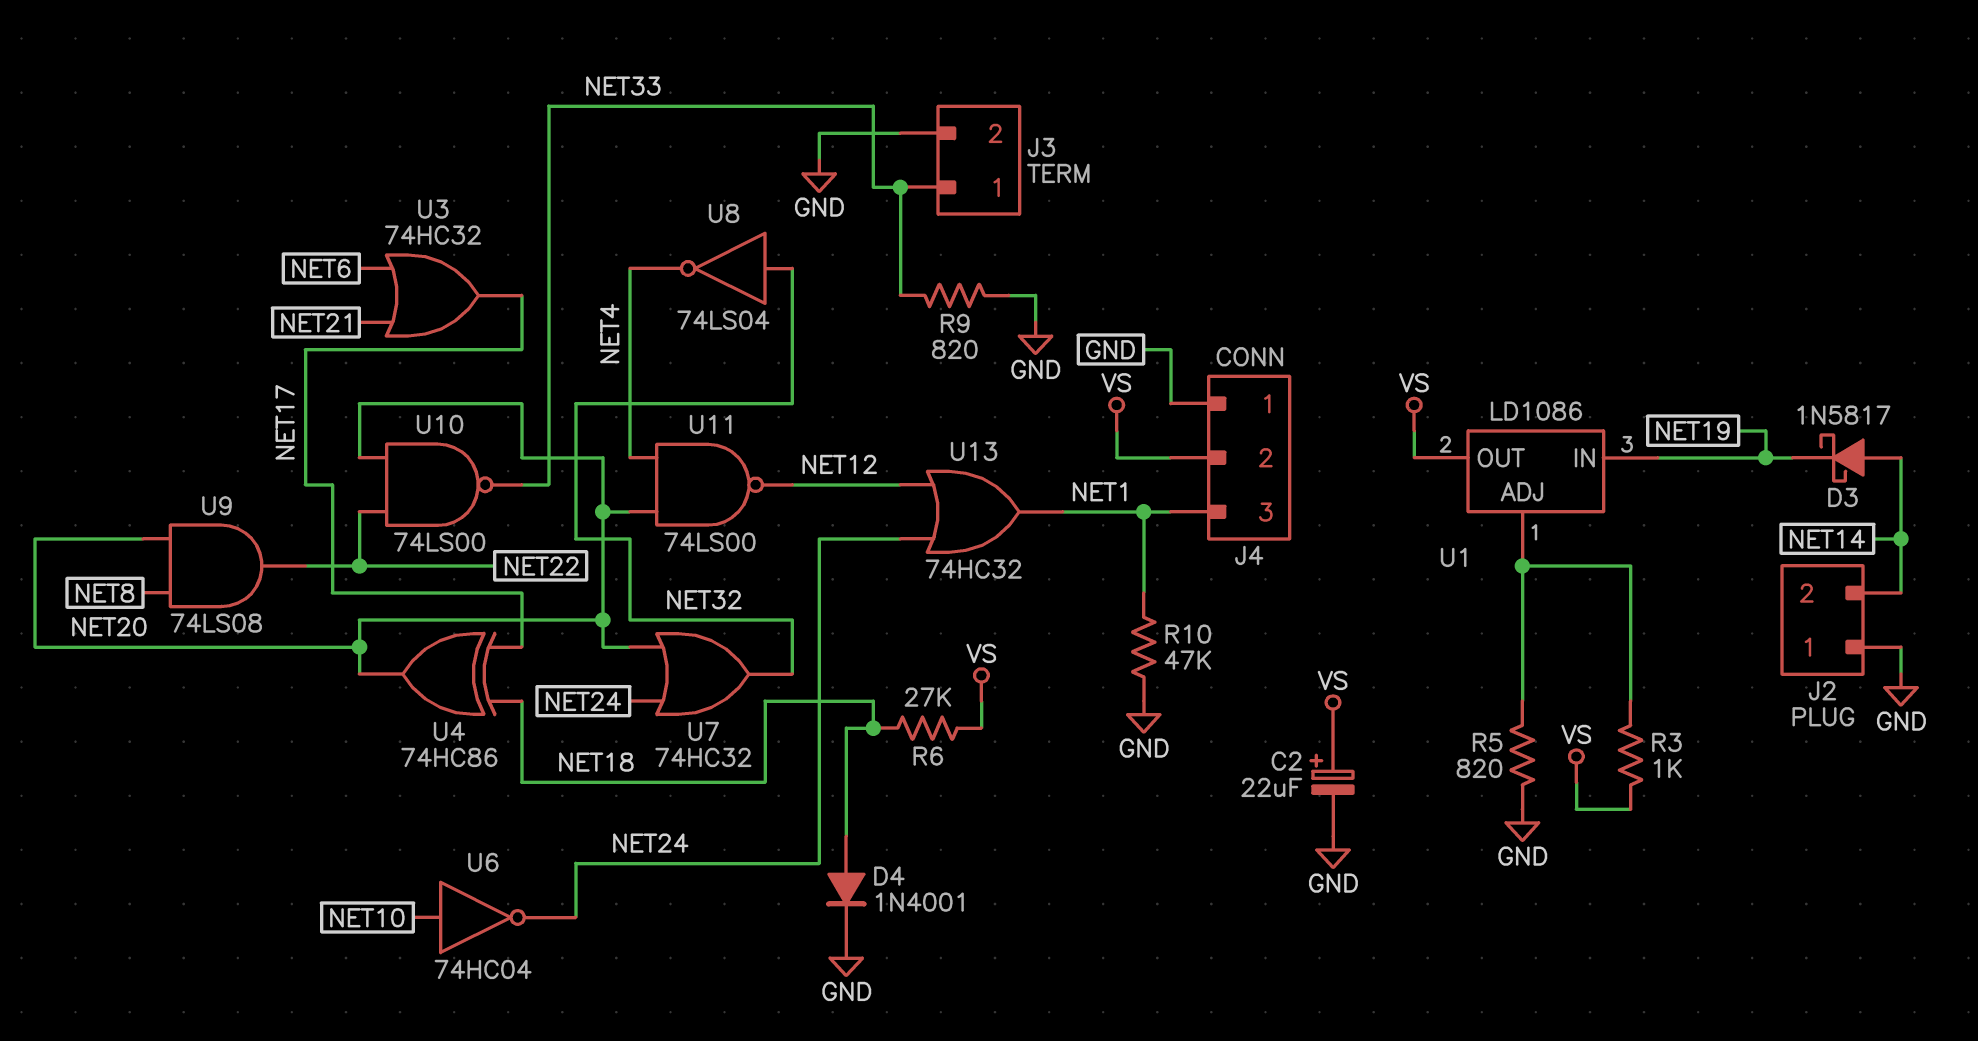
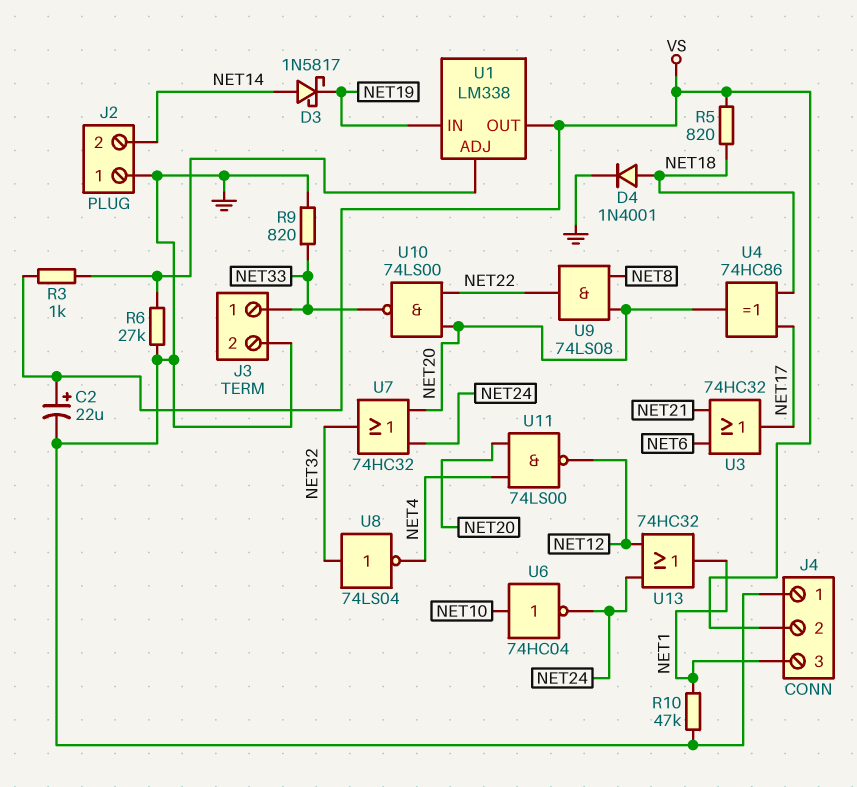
R5: 820 (GND, U1/ADJ) -> 820 (NET18, VS)
R6: 27k (NET18, VS) -> 27k (GND, U1/ADJ)
U1: LD1086 -> LM338

